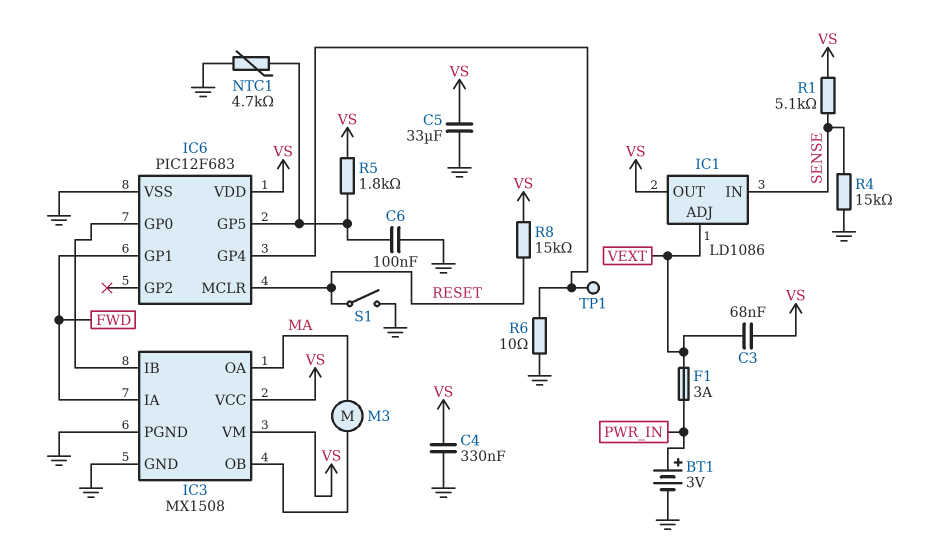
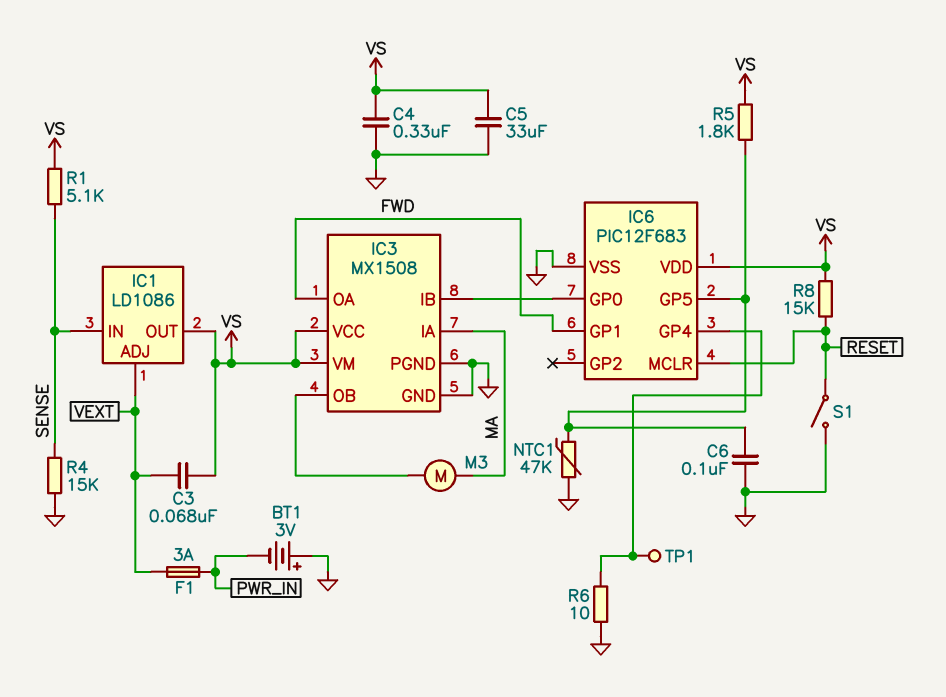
BT1: 3V (plus PWR_IN, minus GND) -> 3V (plus GND, minus PWR_IN)
IC3 pin IA: FWD -> MA
IC3 pin OA: MA -> FWD
NTC1: 4.7k (GND, IC6/GP5) -> 47k (GND, IC6/GP5)

